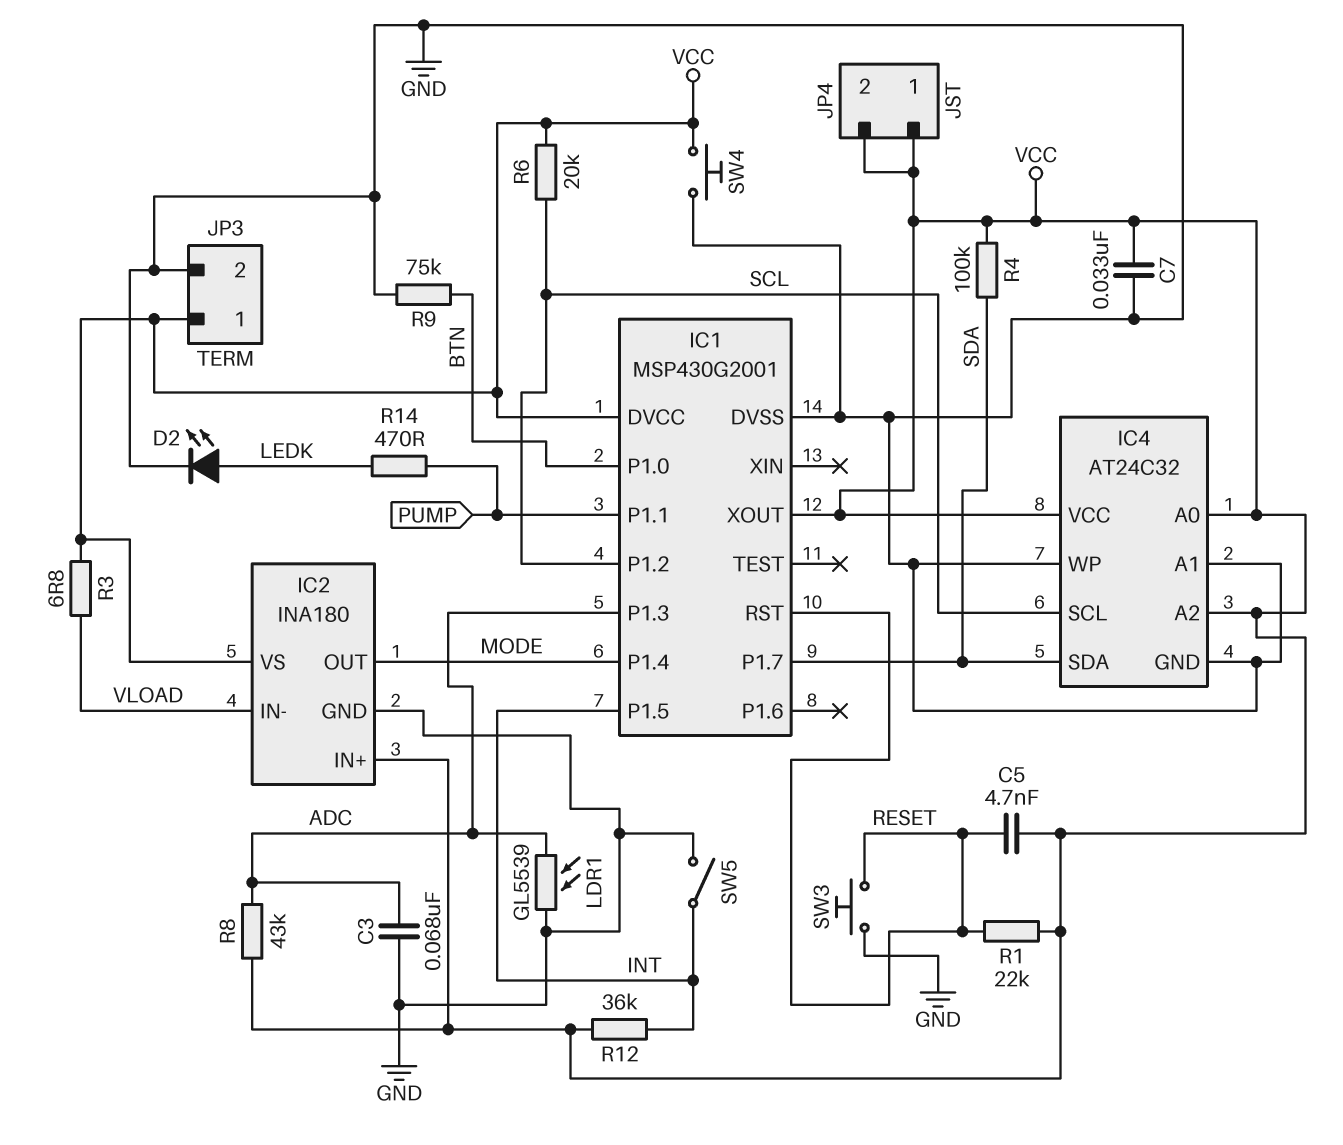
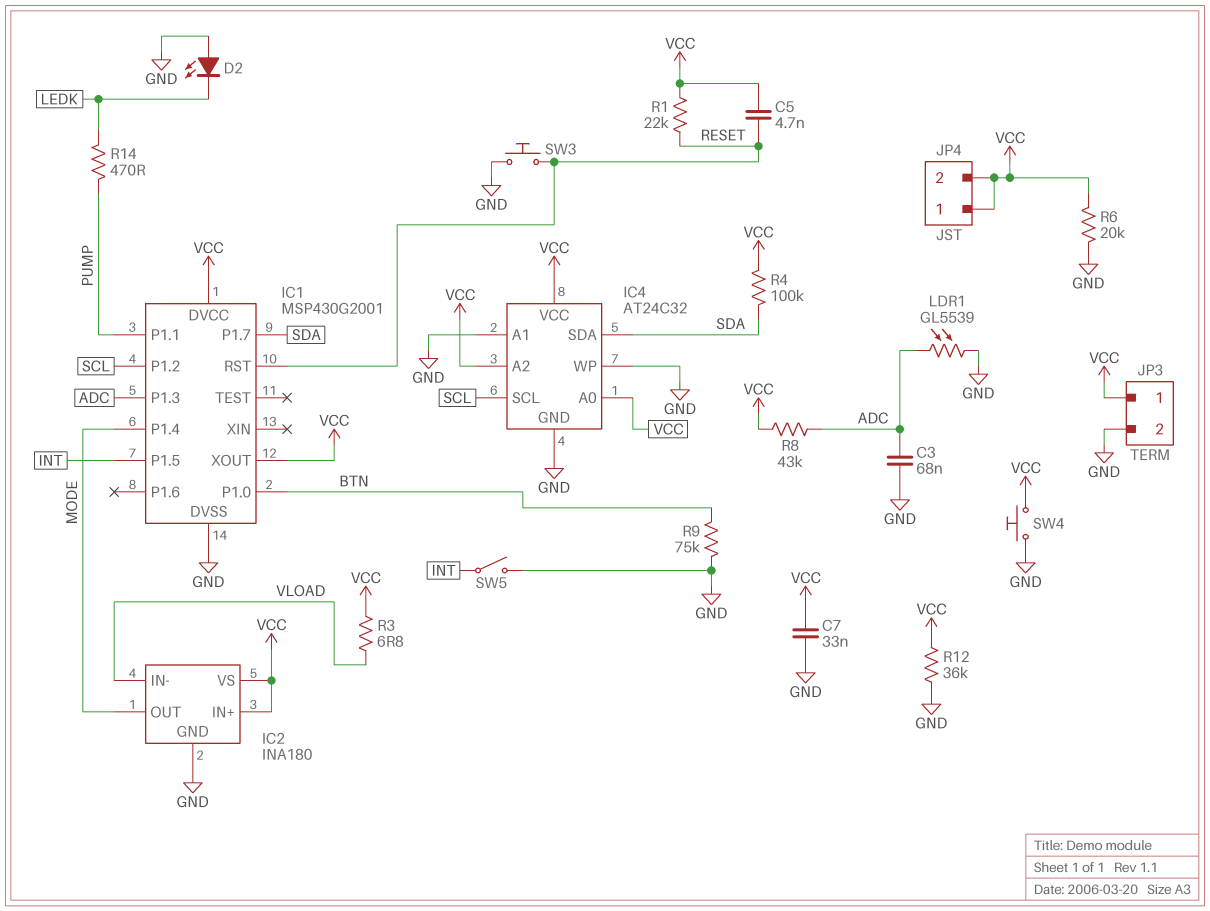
D2: LED (A LEDK, K GND) -> LED (A GND, K LEDK)
R6: 20k (SCL, VCC) -> 20k (GND, VCC)
R12: 36k (INT, VCC) -> 36k (GND, VCC)

